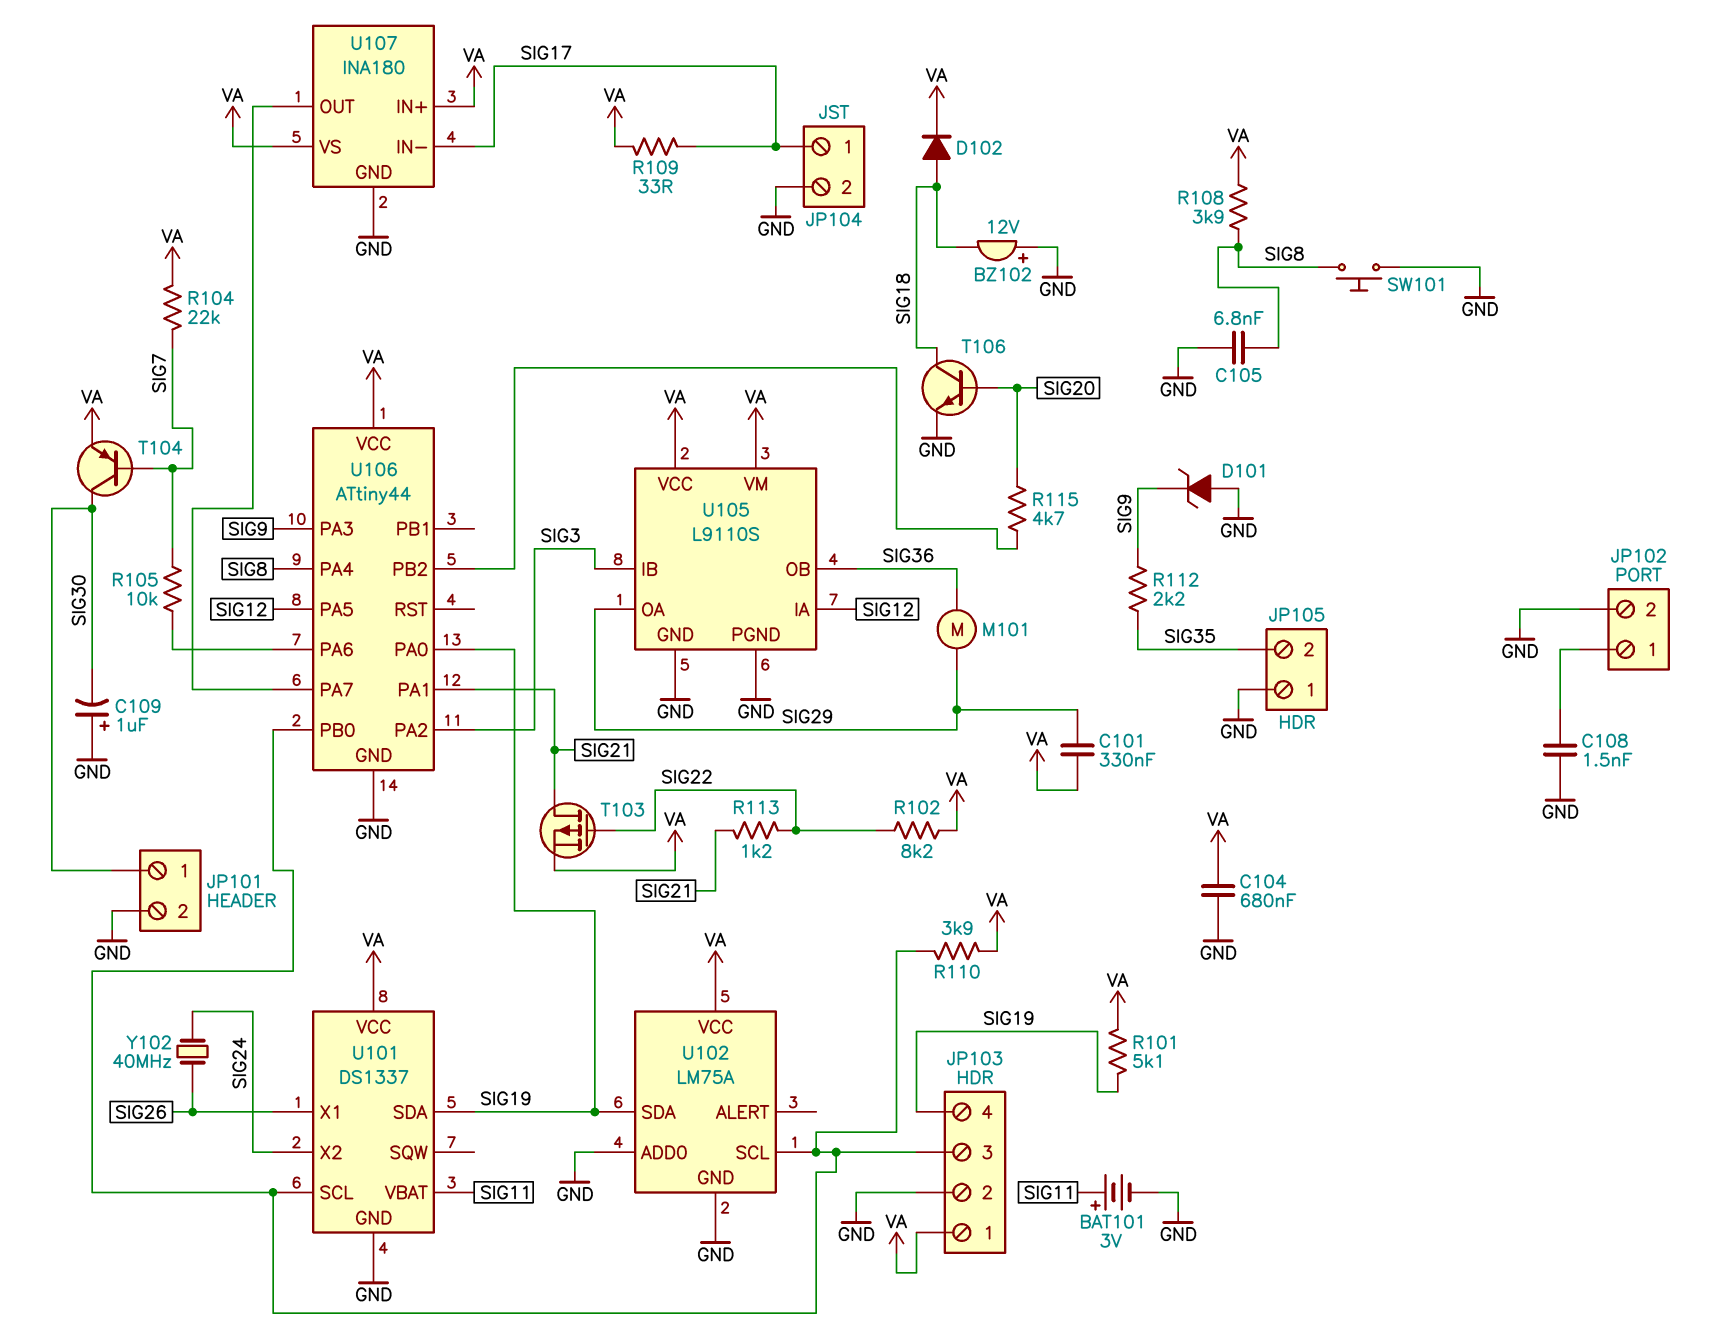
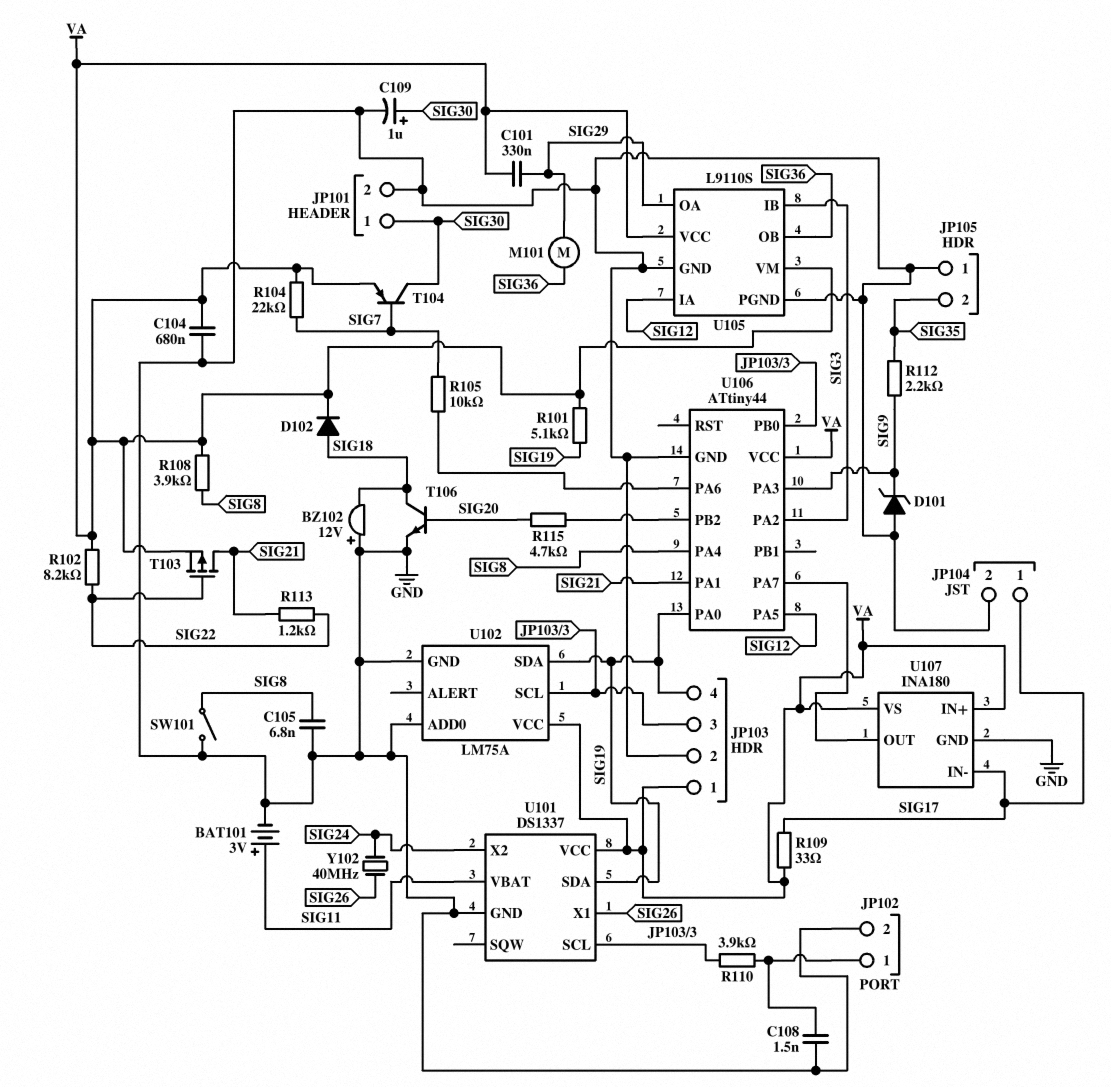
C109: 1uF (plus GND, minus SIG30) -> 1uF (plus SIG30, minus GND)
R110: 3.9k (JP103/3, VA) -> 3.9k (JP102/1, JP103/3)
SW101: button (GND, SIG8) -> switch (GND, SIG8)

